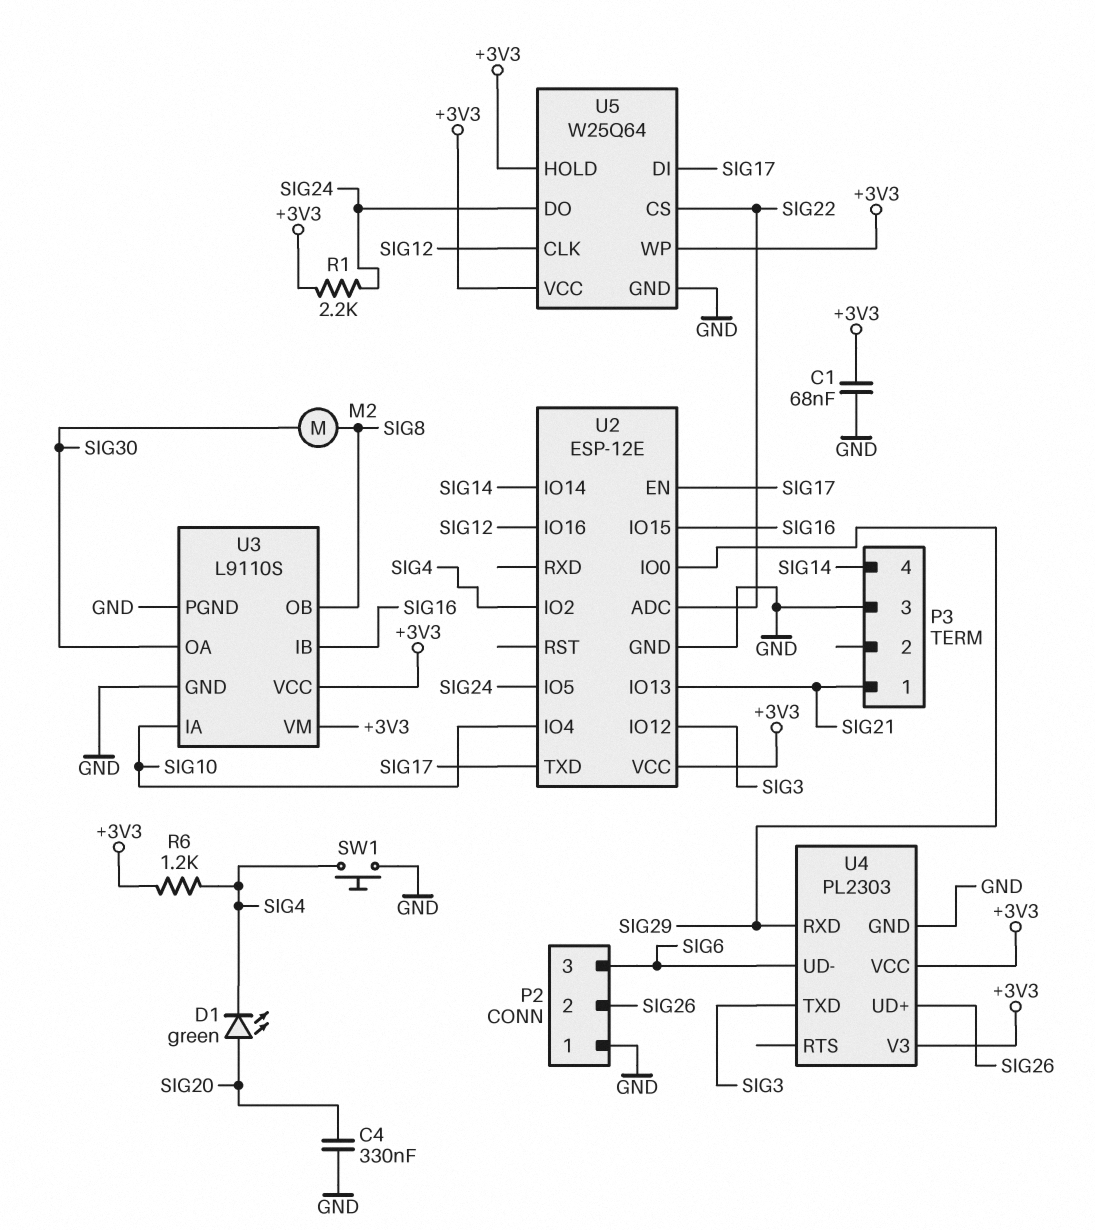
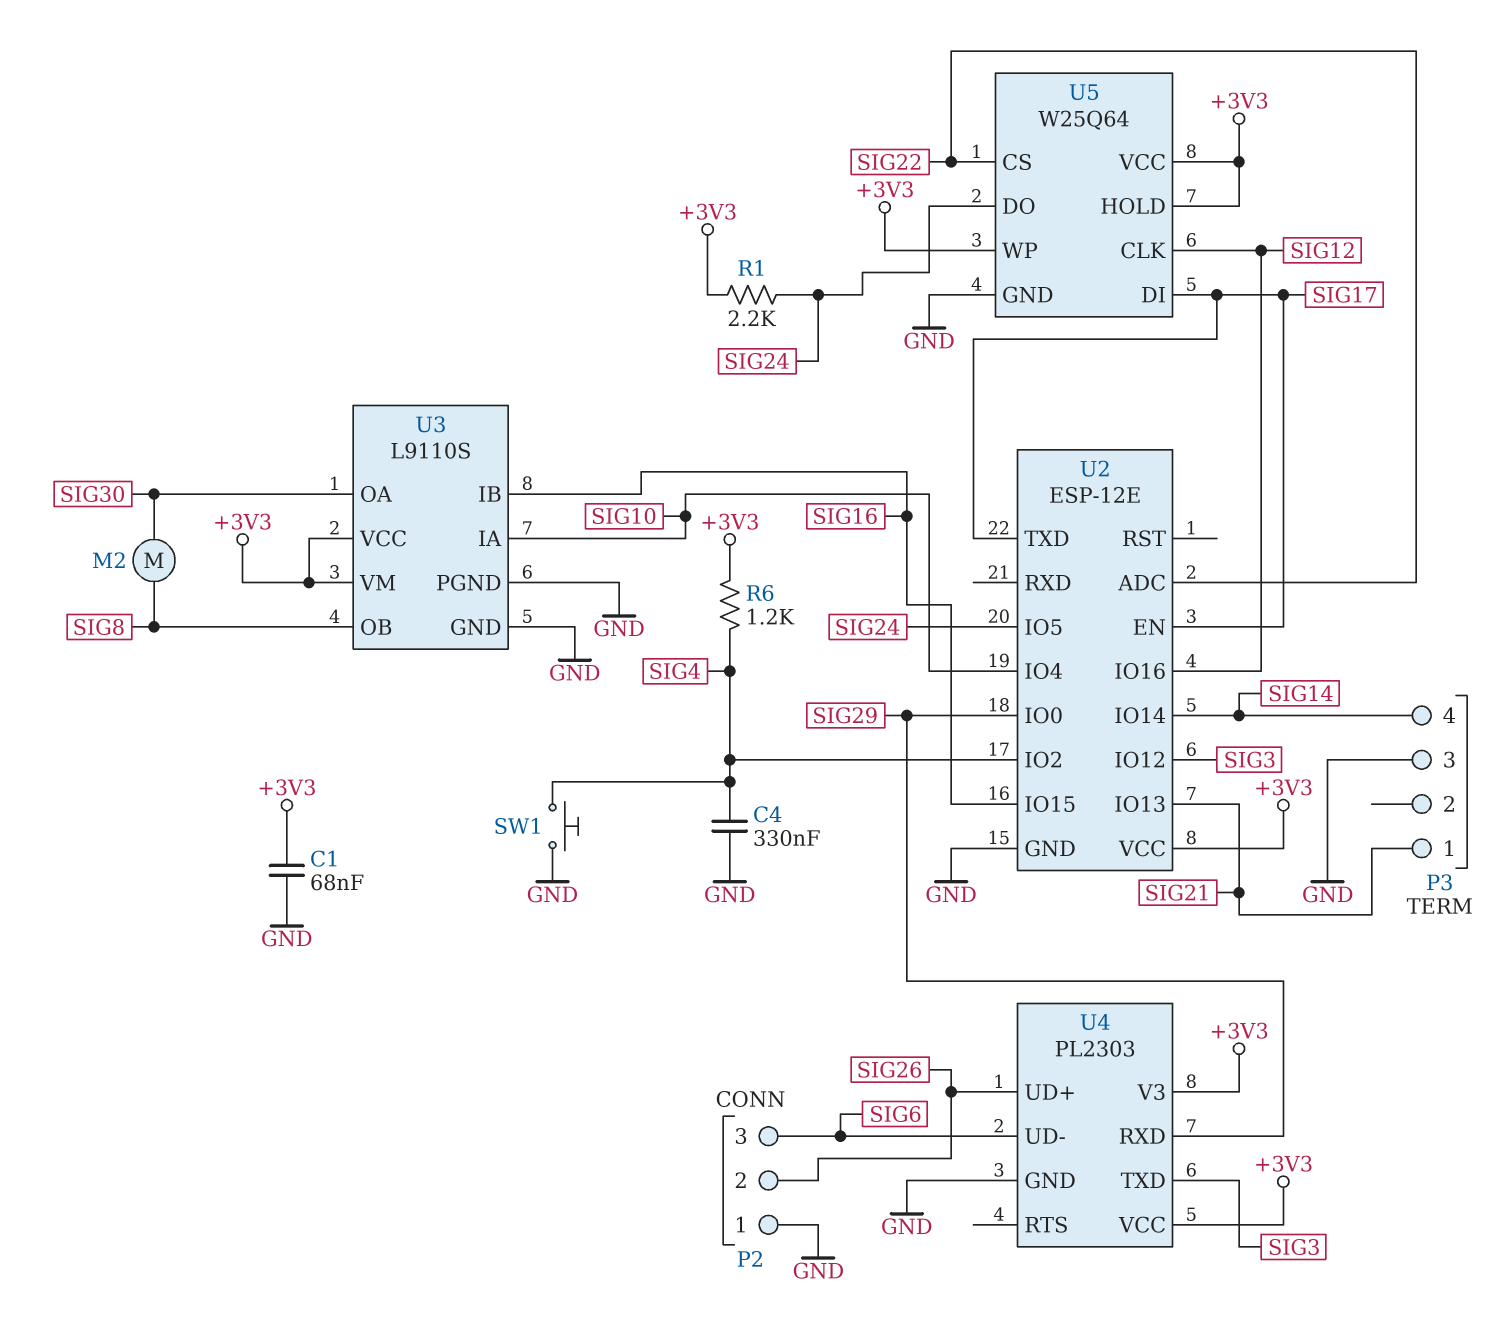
C4: 330nF (GND, SIG20) -> 330nF (GND, SIG4)
D1: LED green (A SIG20, K SIG4) -> none

